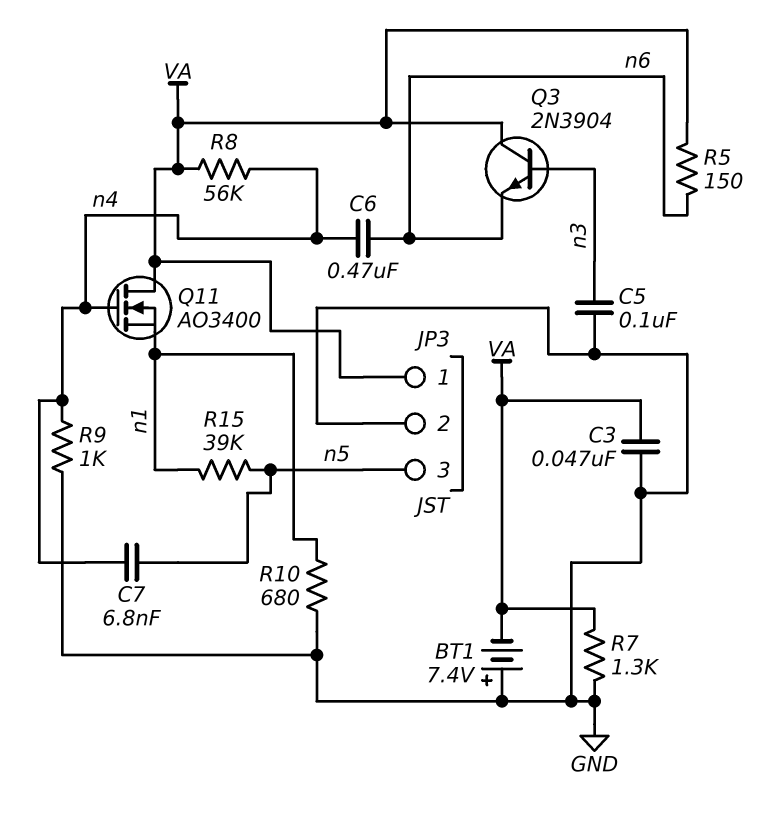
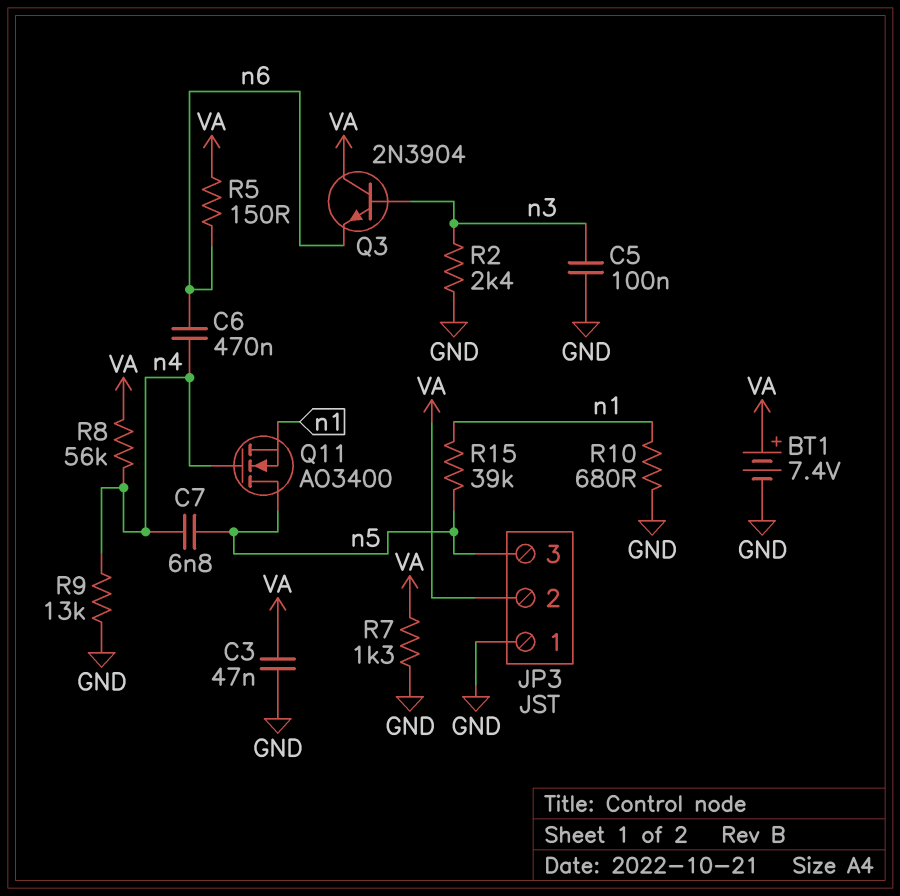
BT1: 7.4V (plus GND, minus VA) -> 7.4V (plus VA, minus GND)
JP3 pin 1: VA -> GND
JP3 pin 2: GND -> VA
Q11: NMOS AO3400 (G n4, D VA, S n1) -> NMOS AO3400 (G n4, D n5, S n1)
R2: none -> 2.4k (GND, n3)
R9: 1k (GND, n4) -> 13k (GND, n4)

